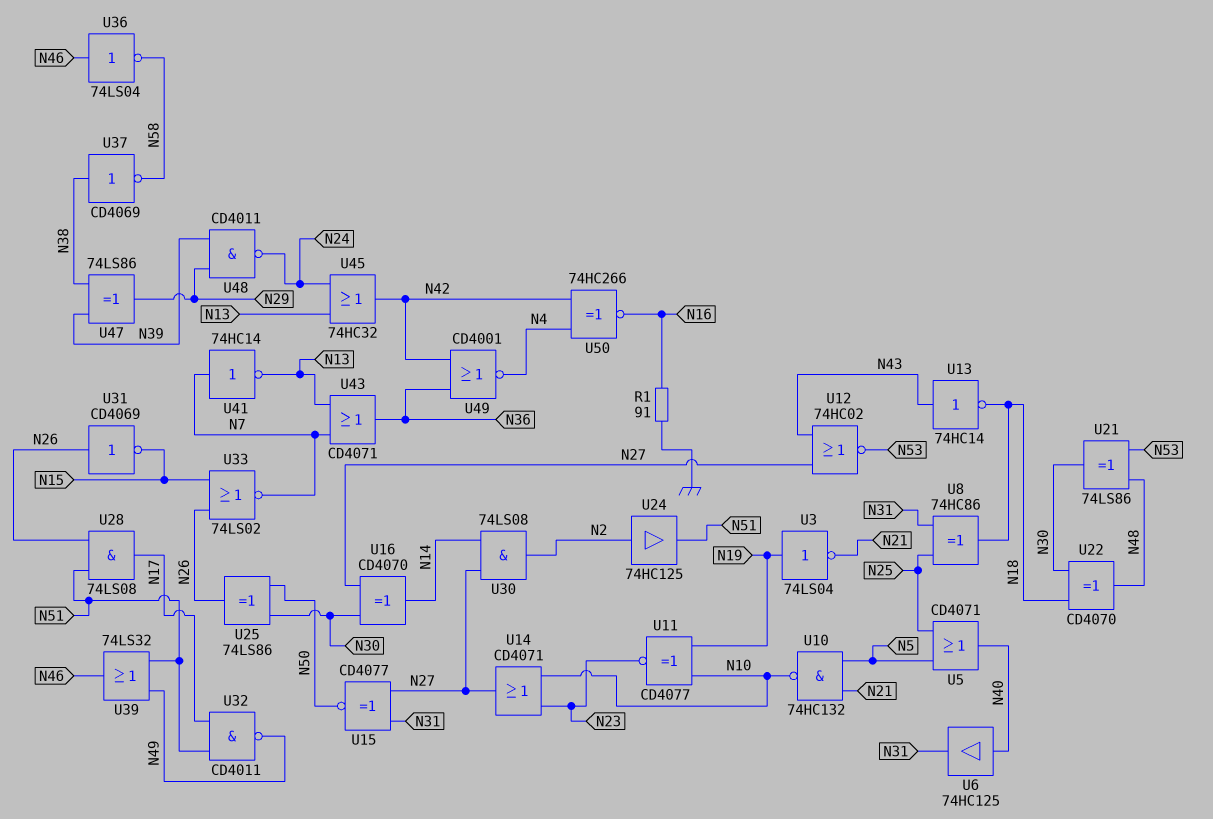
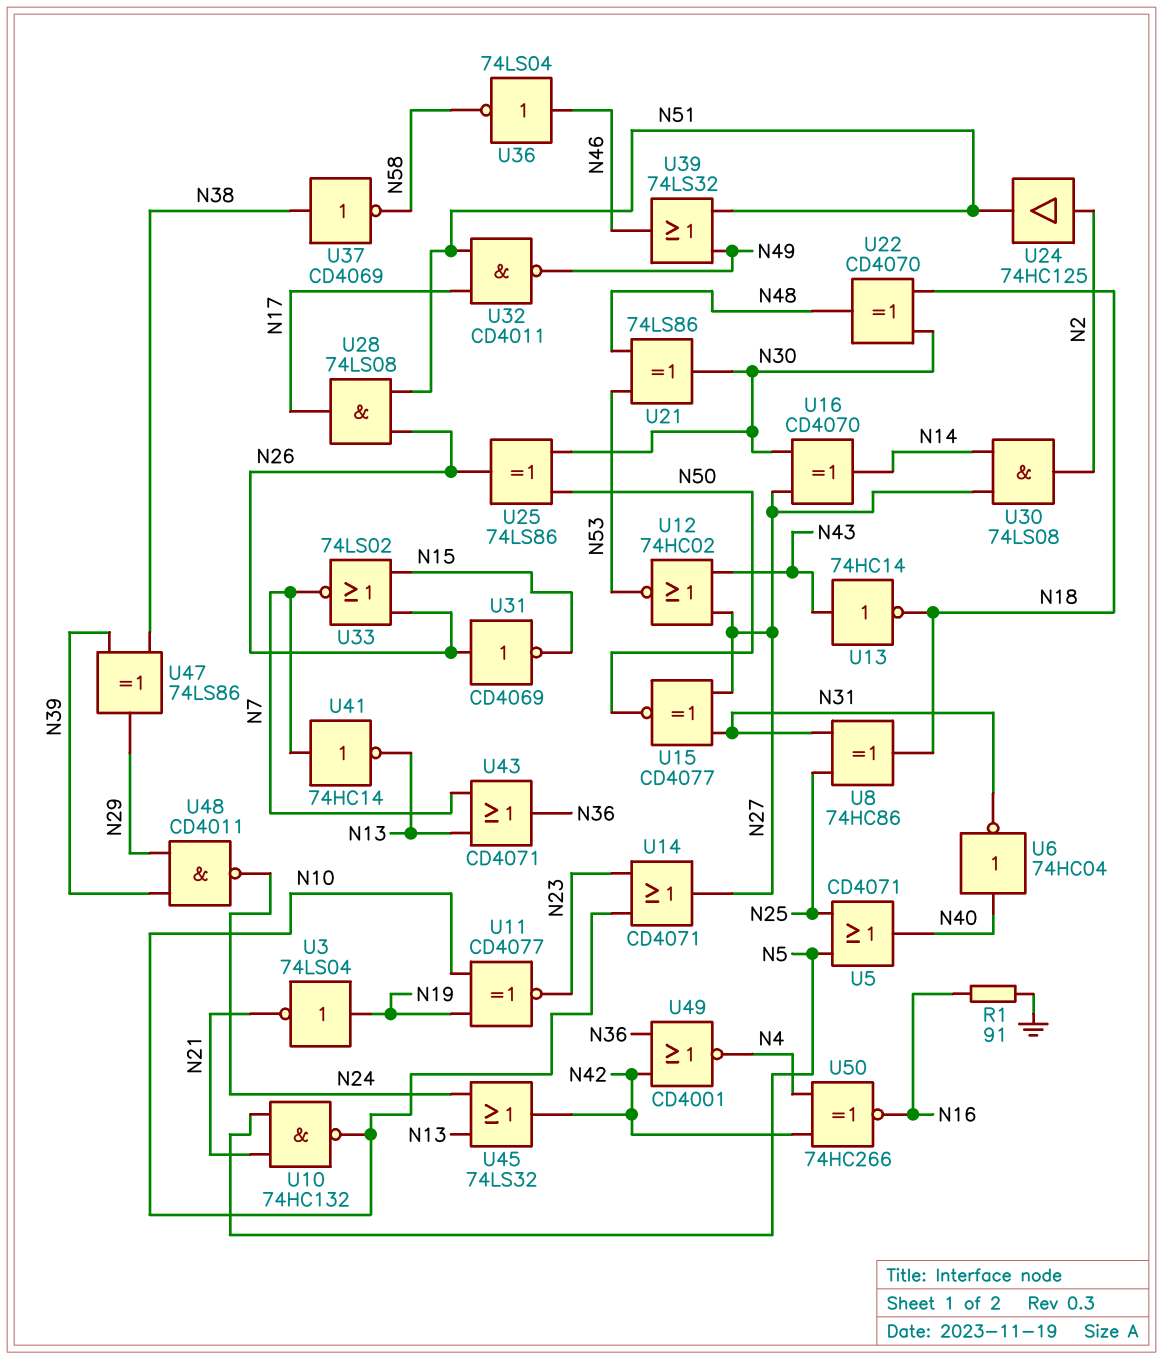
U6: buffer 74HC125 (in N40, out N31) -> NOT 74HC04 (in N40, out N31)
U45: OR 74HC32 (in N13, in N24, out N42) -> OR 74LS32 (in N13, in N24, out N42)

